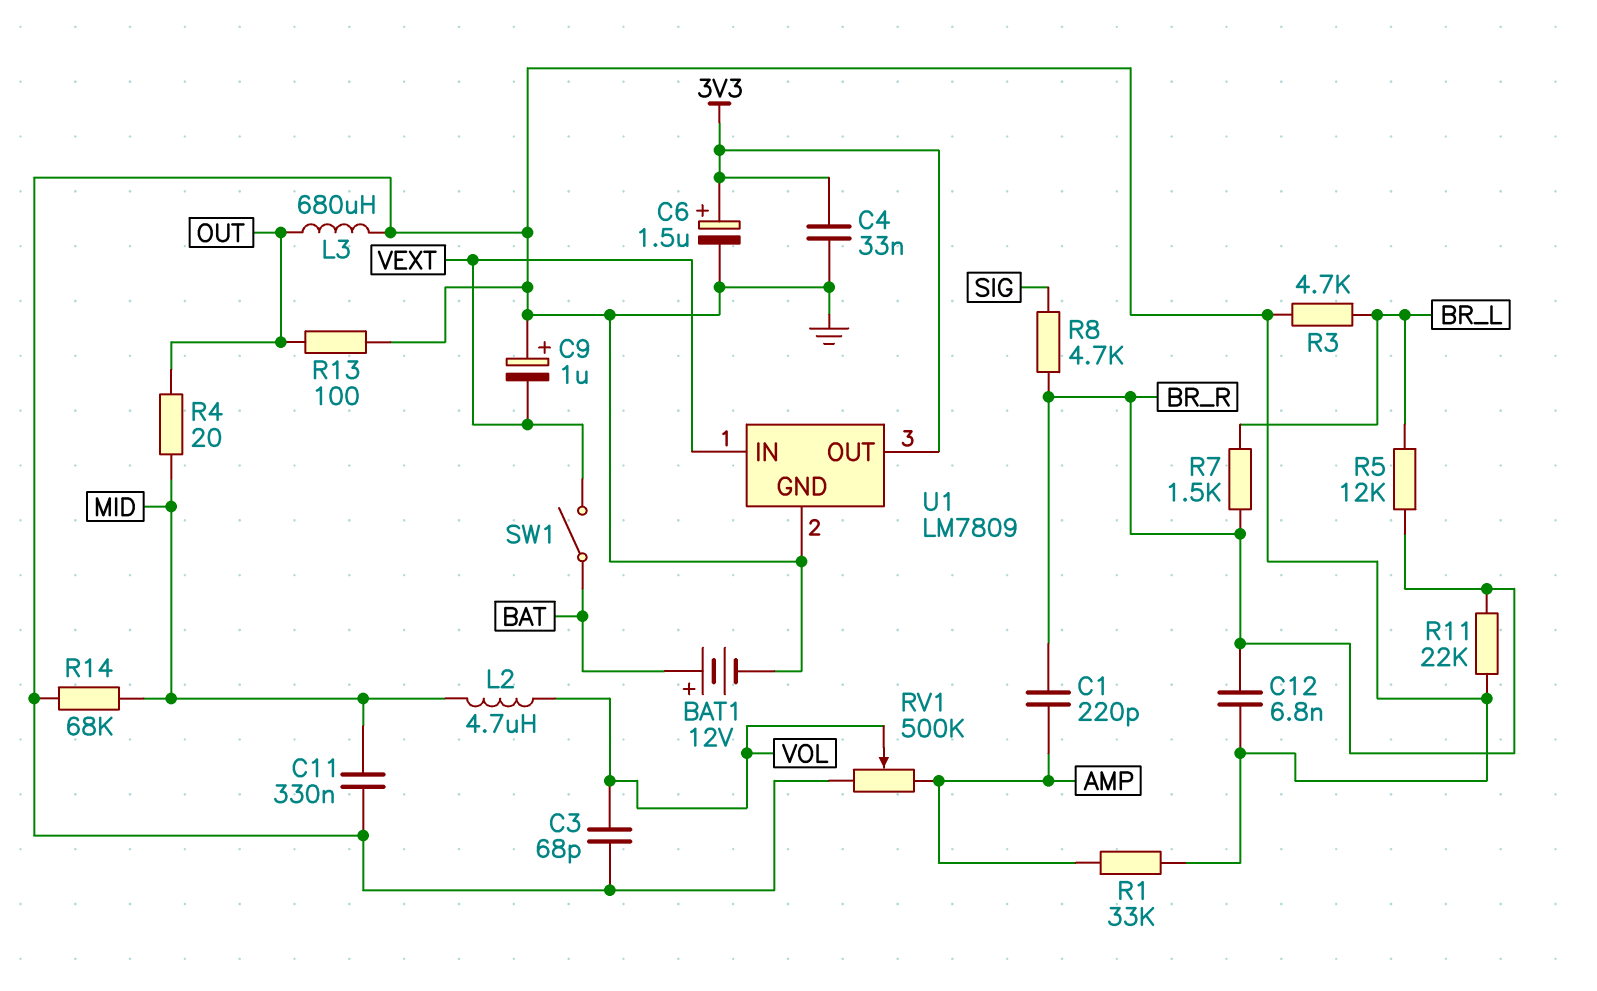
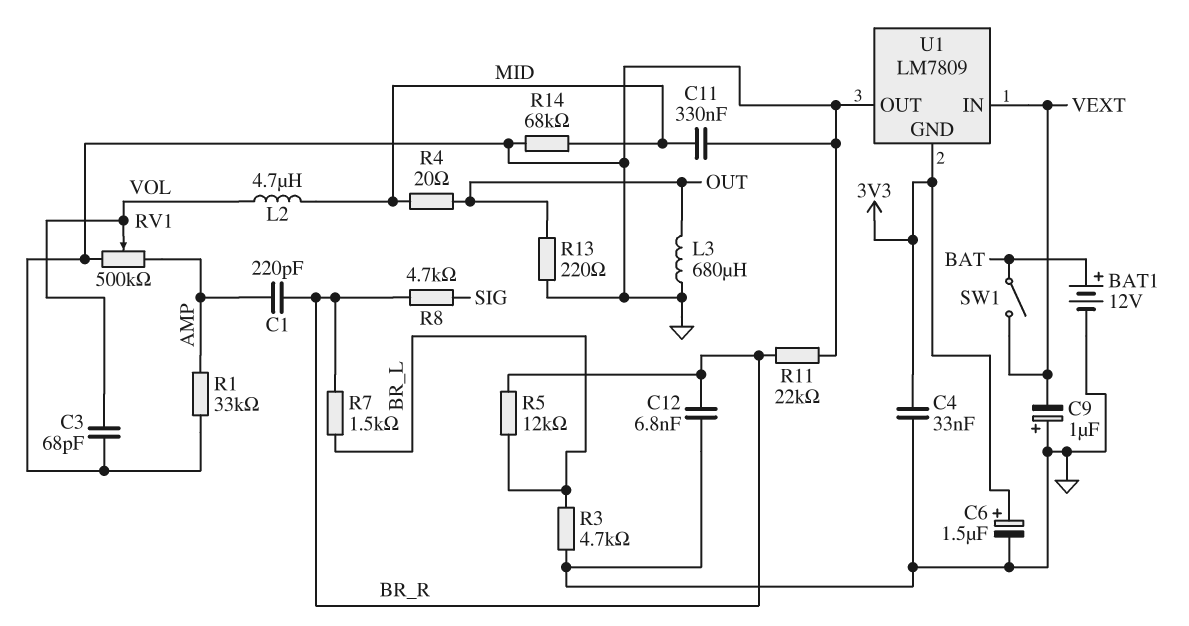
R13: 100 (GND, OUT) -> 220 (GND, OUT)
U1 pin GND: GND -> 3V3
U1 pin OUT: 3V3 -> GND

